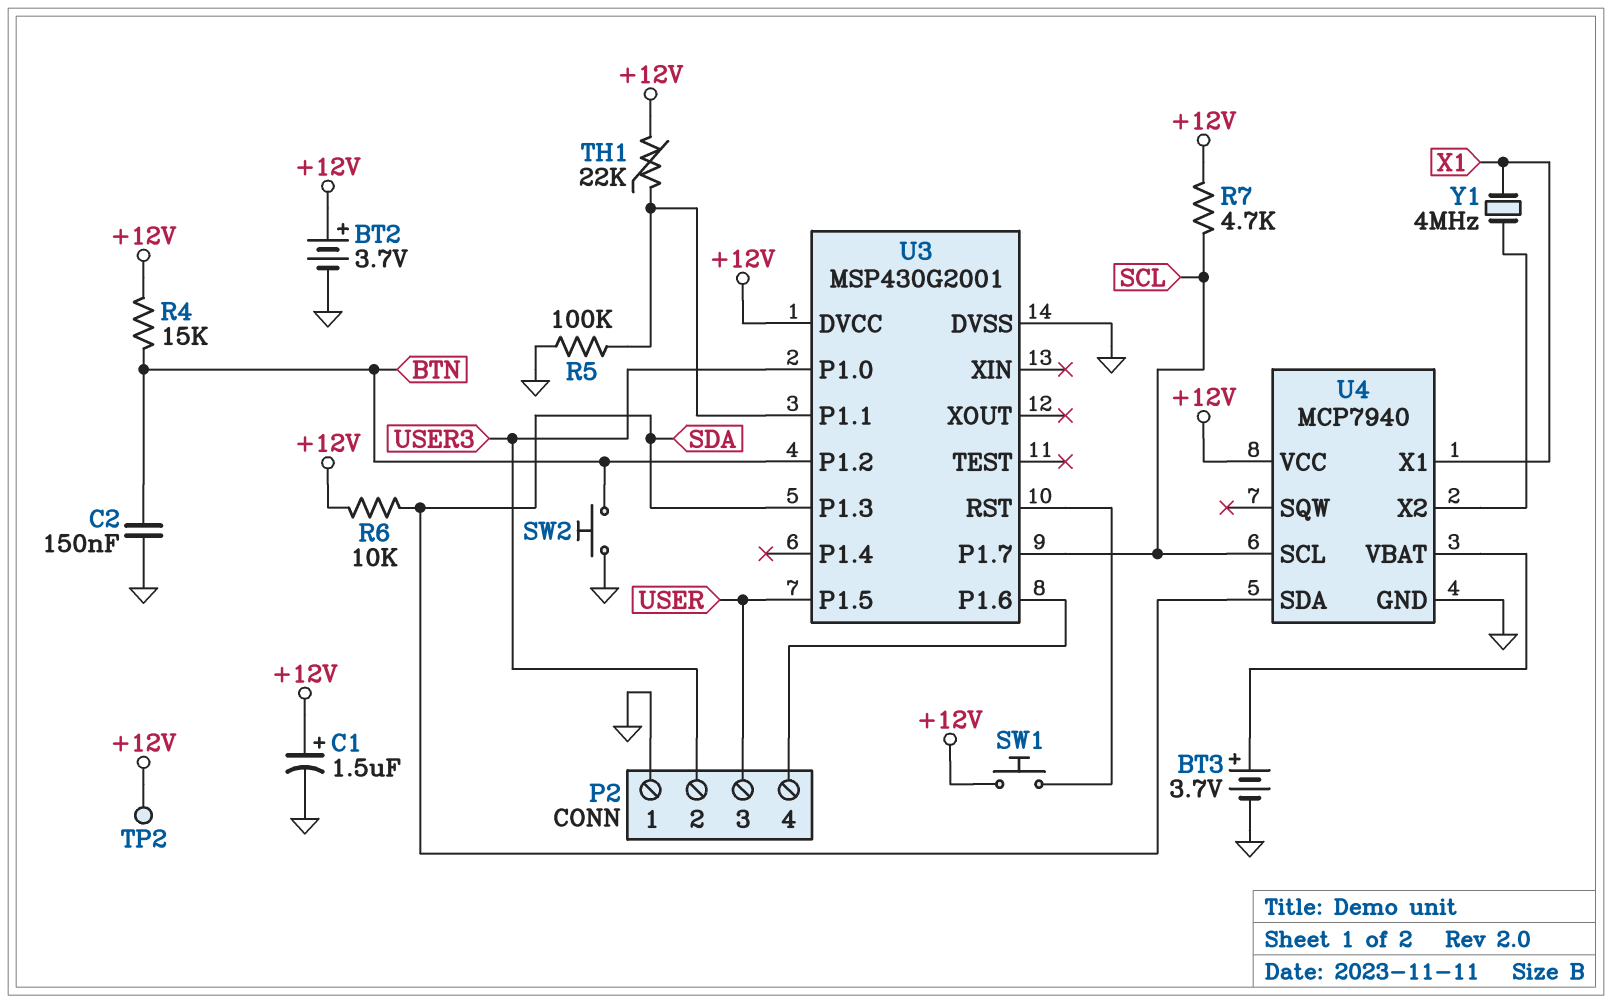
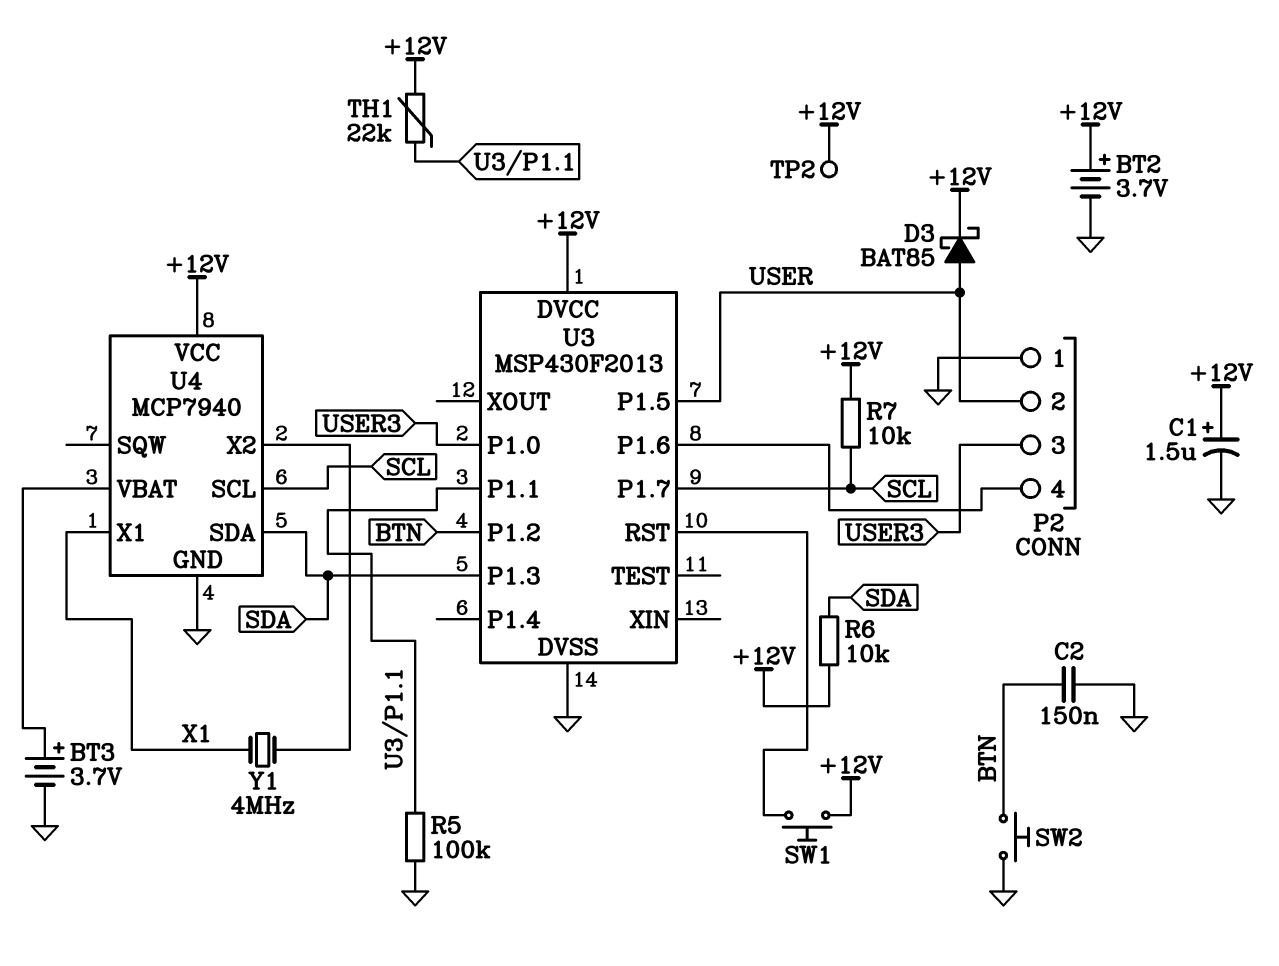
D3: none -> schottky BAT85 (A USER, K +12V)
P2 pin 2: USER3 -> USER
P2 pin 3: USER -> USER3
R4: 15k (+12V, BTN) -> none
R7: 4.7k (+12V, SCL) -> 10k (+12V, SCL)
U3: MSP430G2001 -> MSP430F2013

